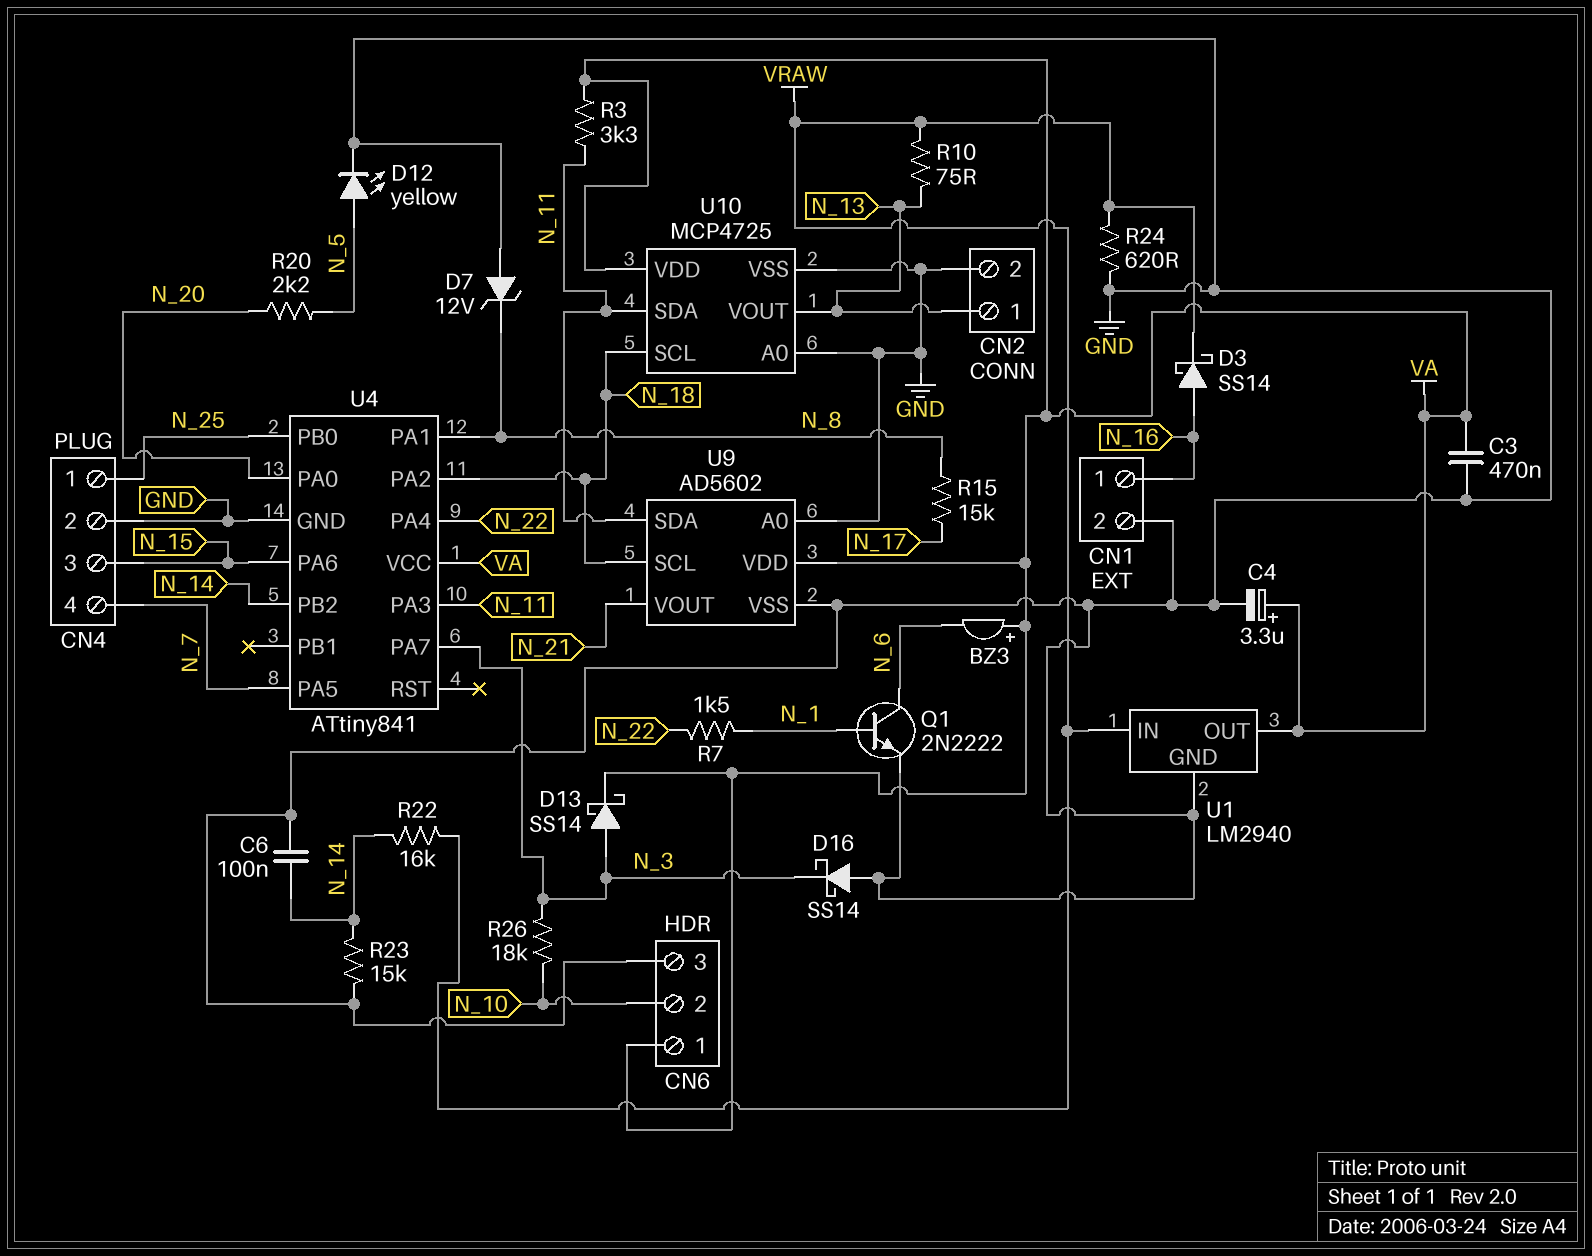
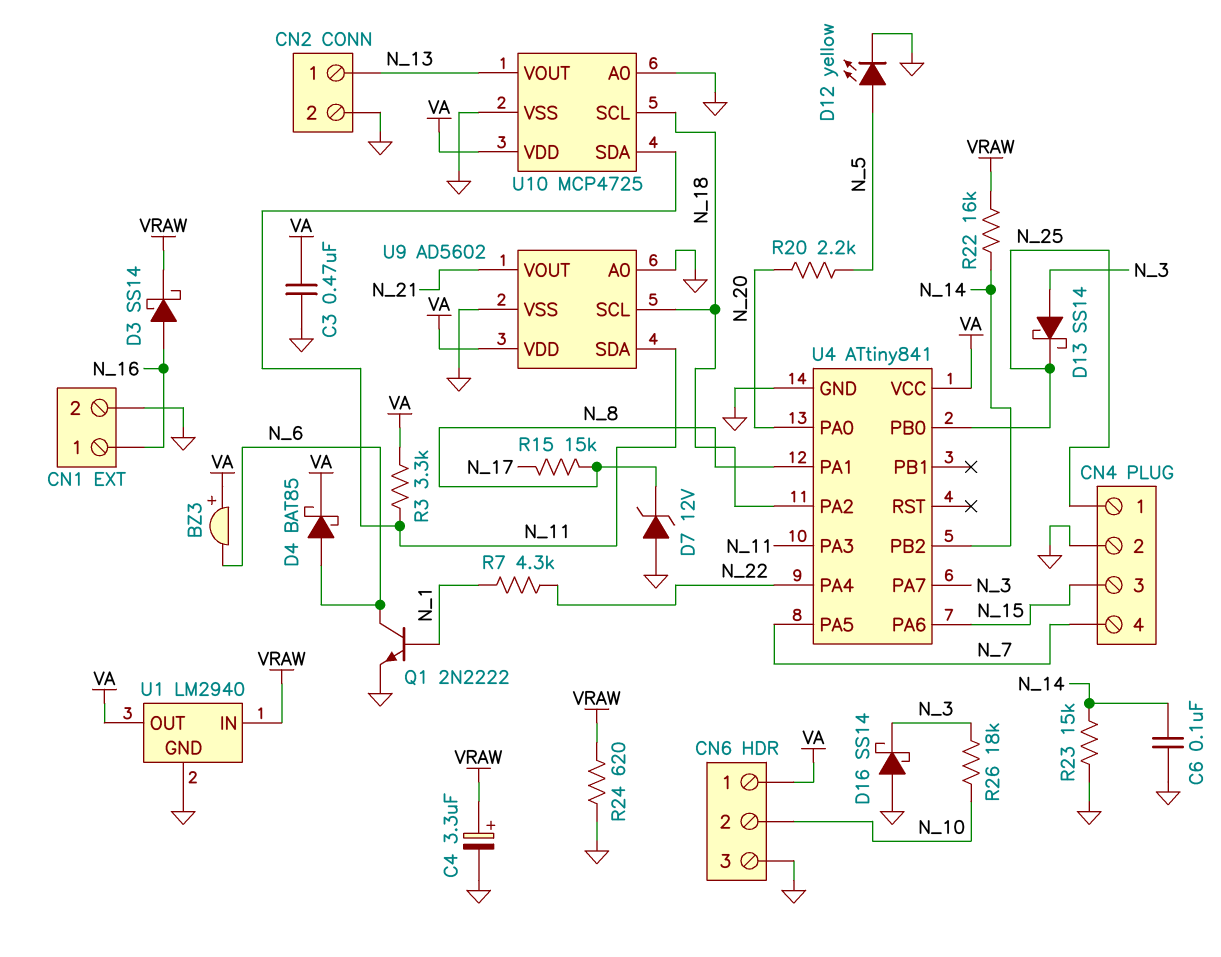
C4: 3.3uF (plus VA, minus GND) -> 3.3uF (plus VRAW, minus GND)
D4: none -> schottky BAT85 (A N_6, K VA)
D13: schottky SS14 (A N_3, K VA) -> schottky SS14 (A N_3, K N_25)
R7: 1.5k (N_1, N_22) -> 4.3k (N_1, N_22)
R10: 75 (N_13, VRAW) -> none

